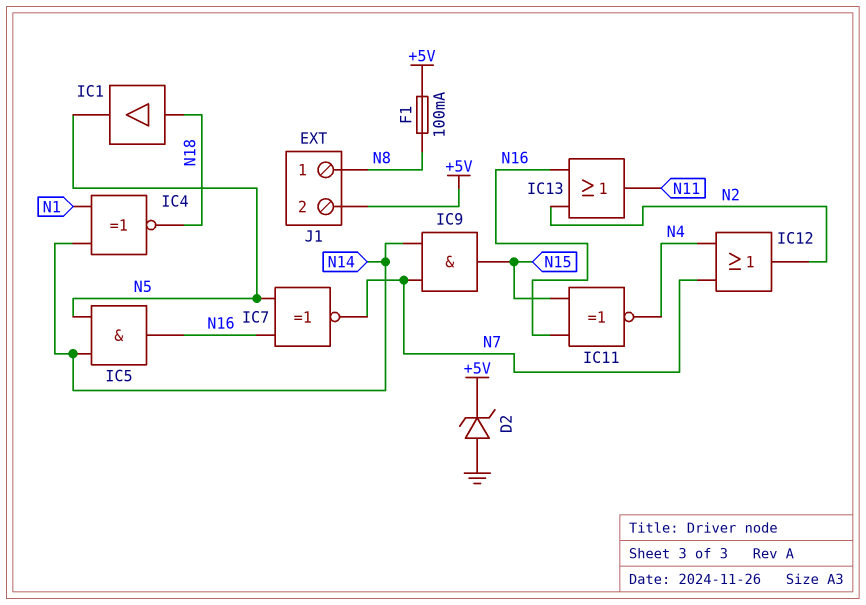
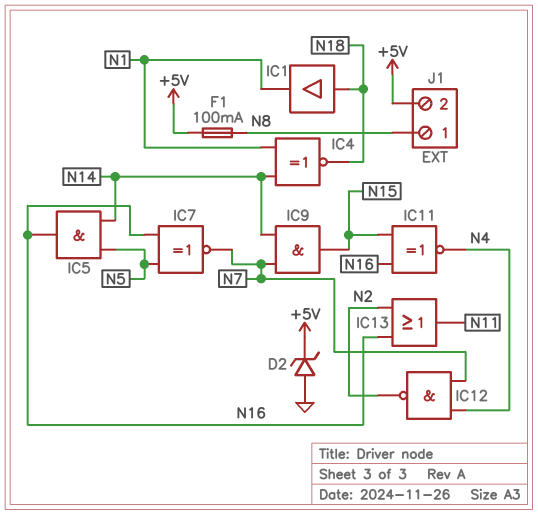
IC1: buffer (in N18, out N5) -> buffer (in N18, out N1)
IC12: OR (in N4, in N7, out N2) -> NAND (in N4, in N7, out N2)

